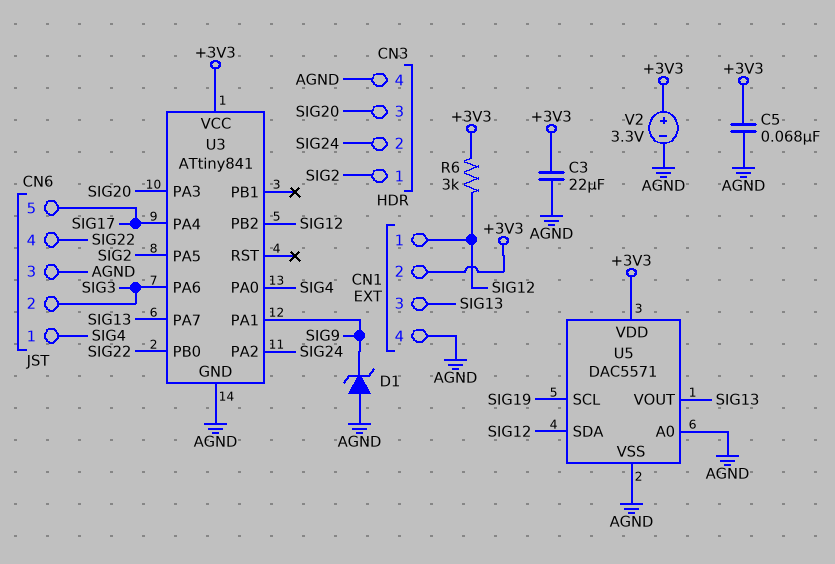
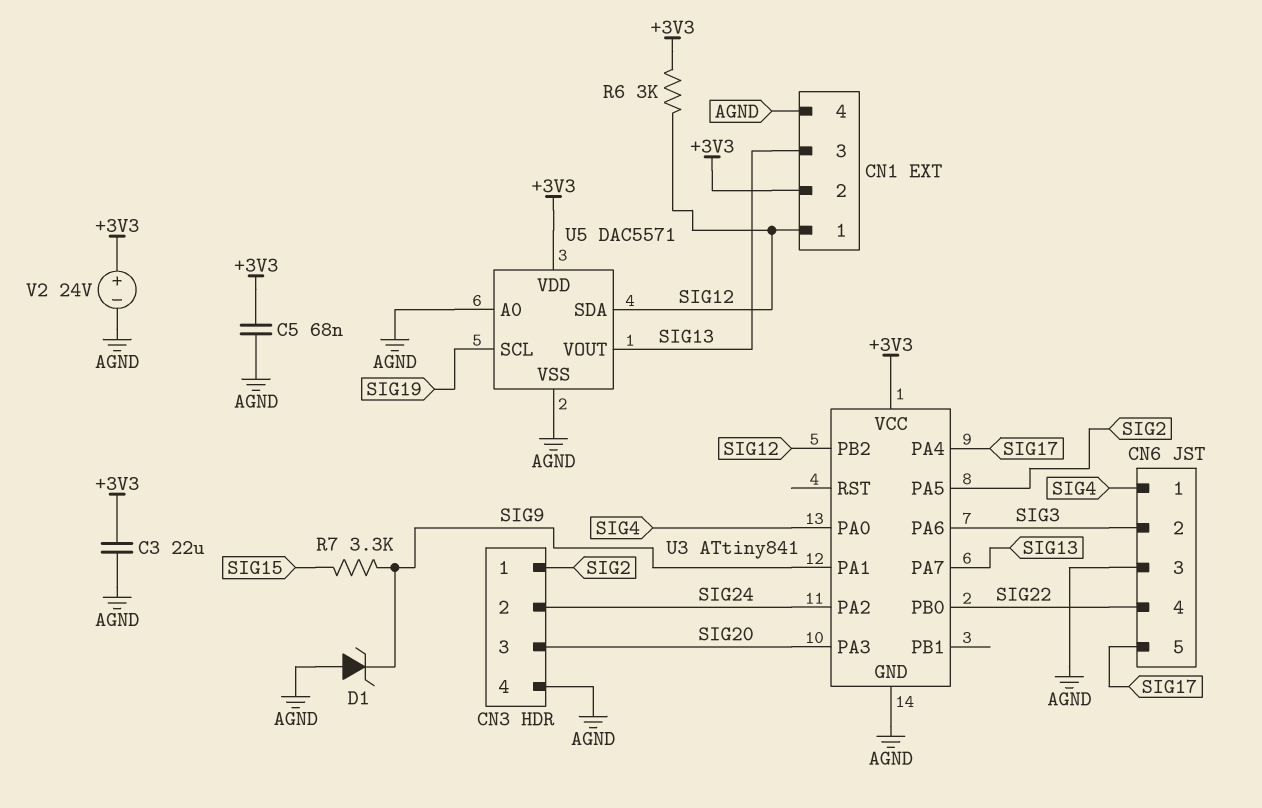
R7: none -> 3.3k (SIG9, SIG15)
V2: 3.3V (plus +3V3, minus AGND) -> 24V (plus +3V3, minus AGND)

